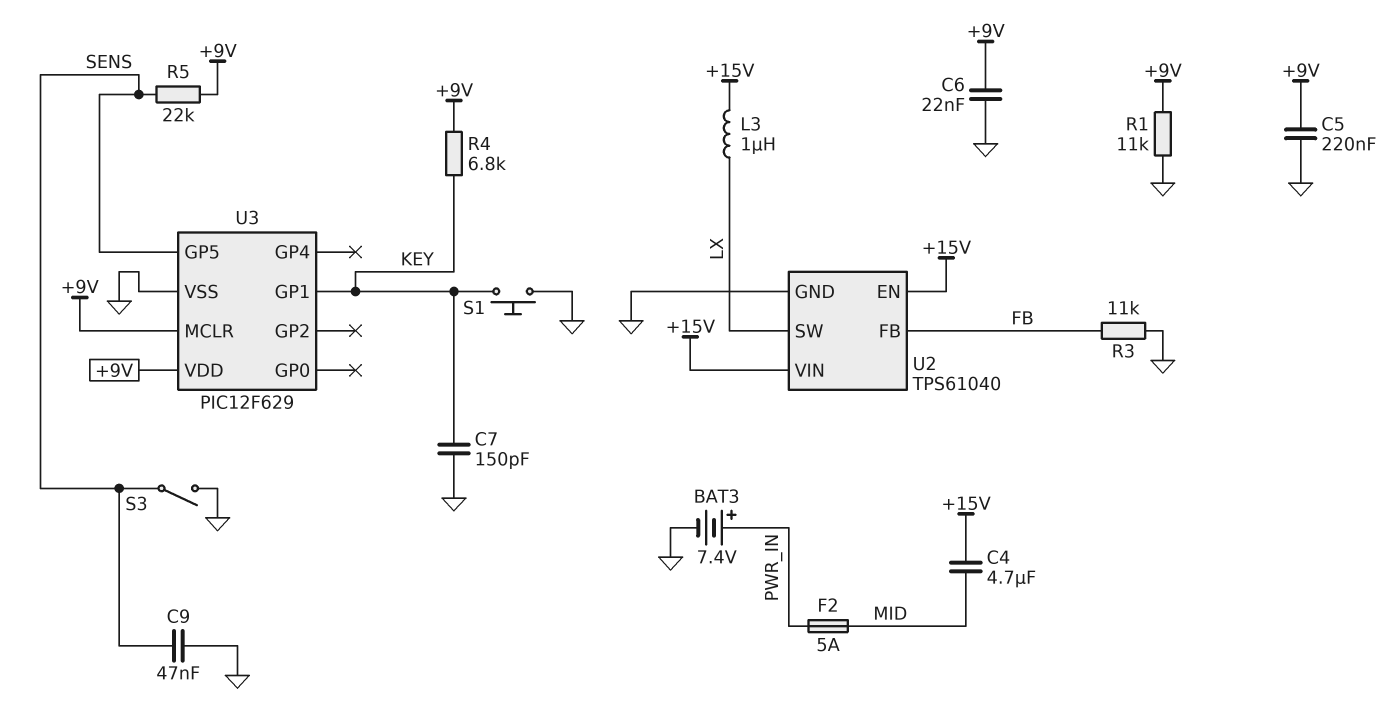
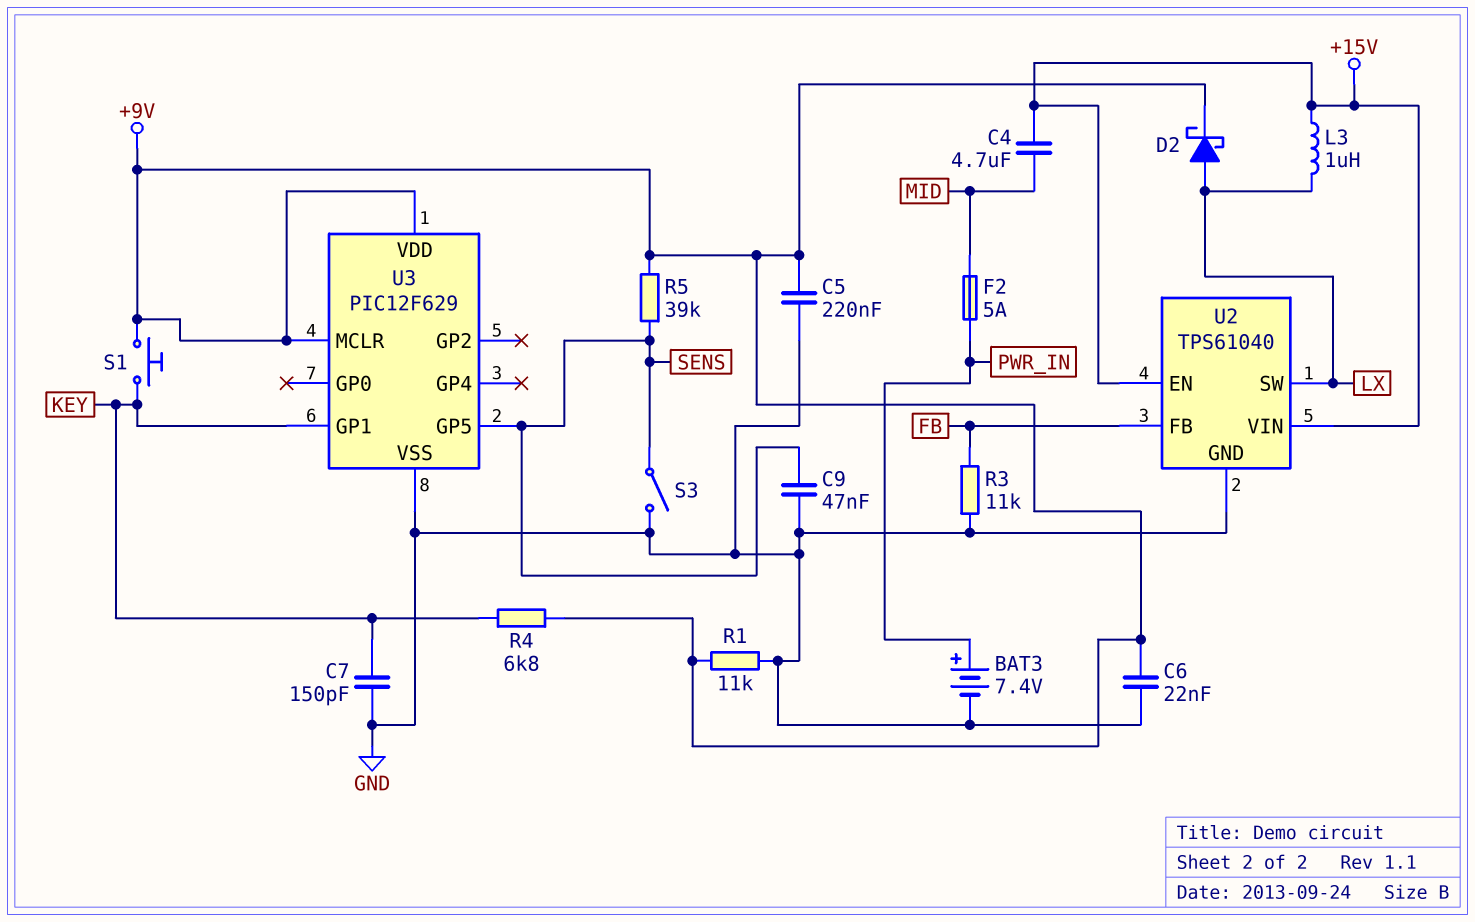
D2: none -> schottky (A LX, K +9V)
R5: 22k (+9V, SENS) -> 39k (+9V, SENS)
S1: button (GND, KEY) -> button (+9V, KEY)

